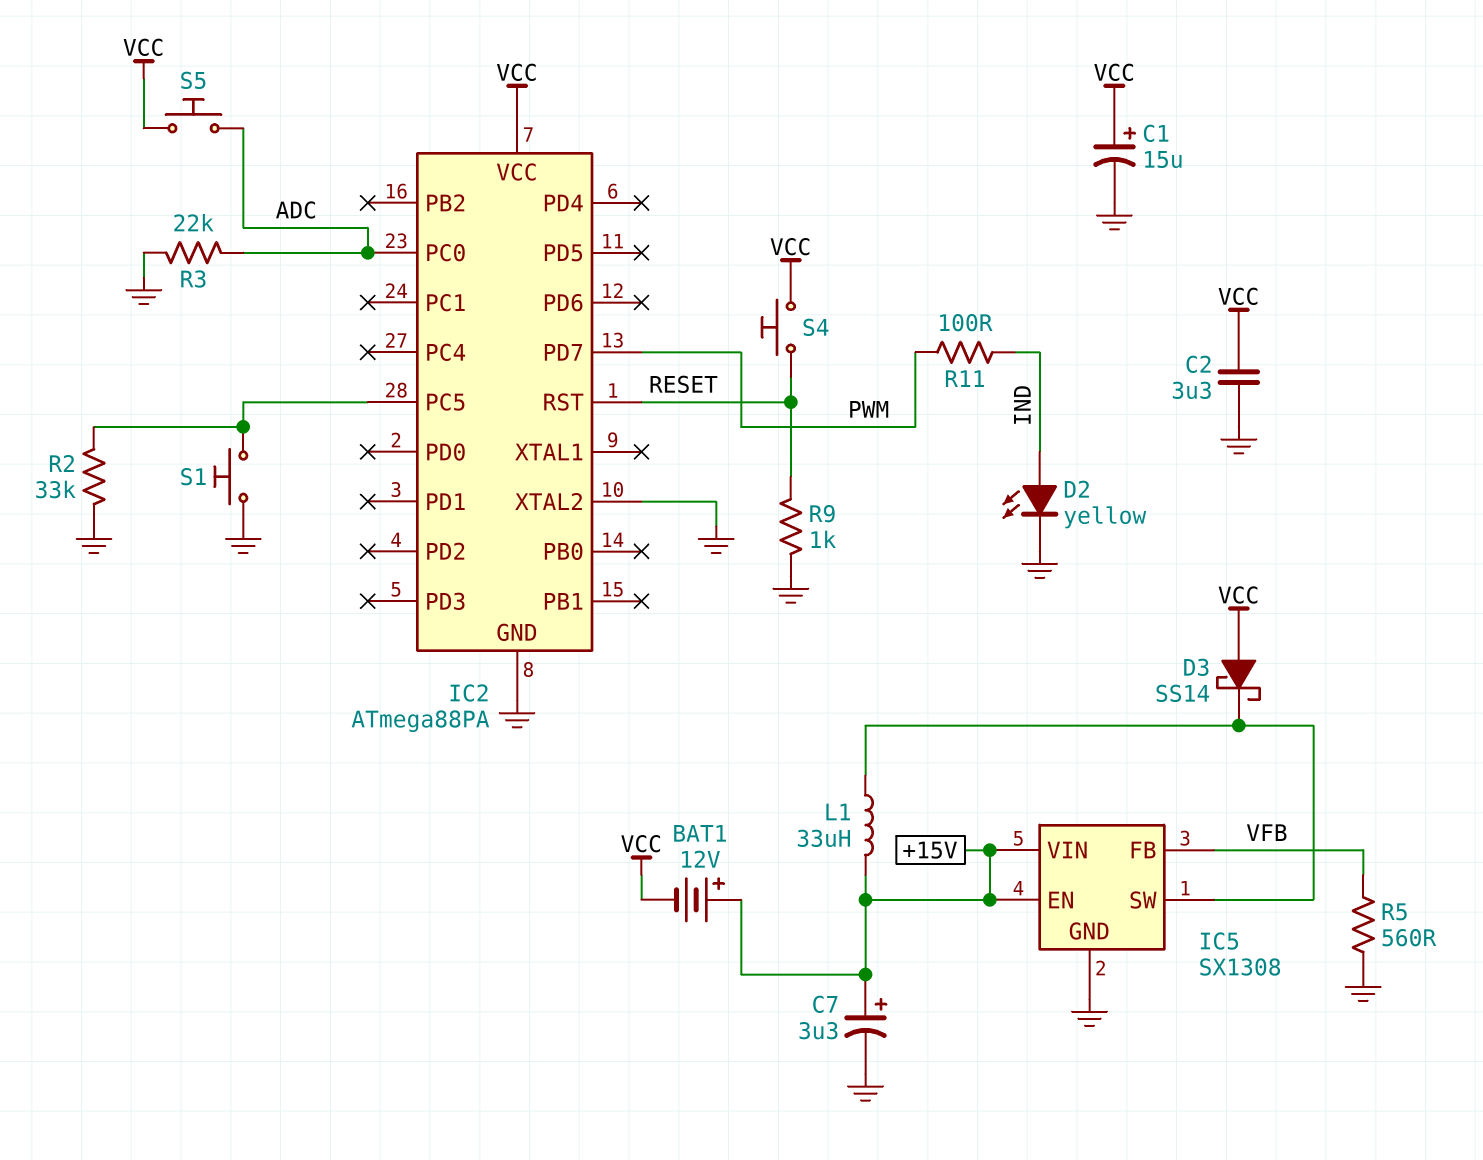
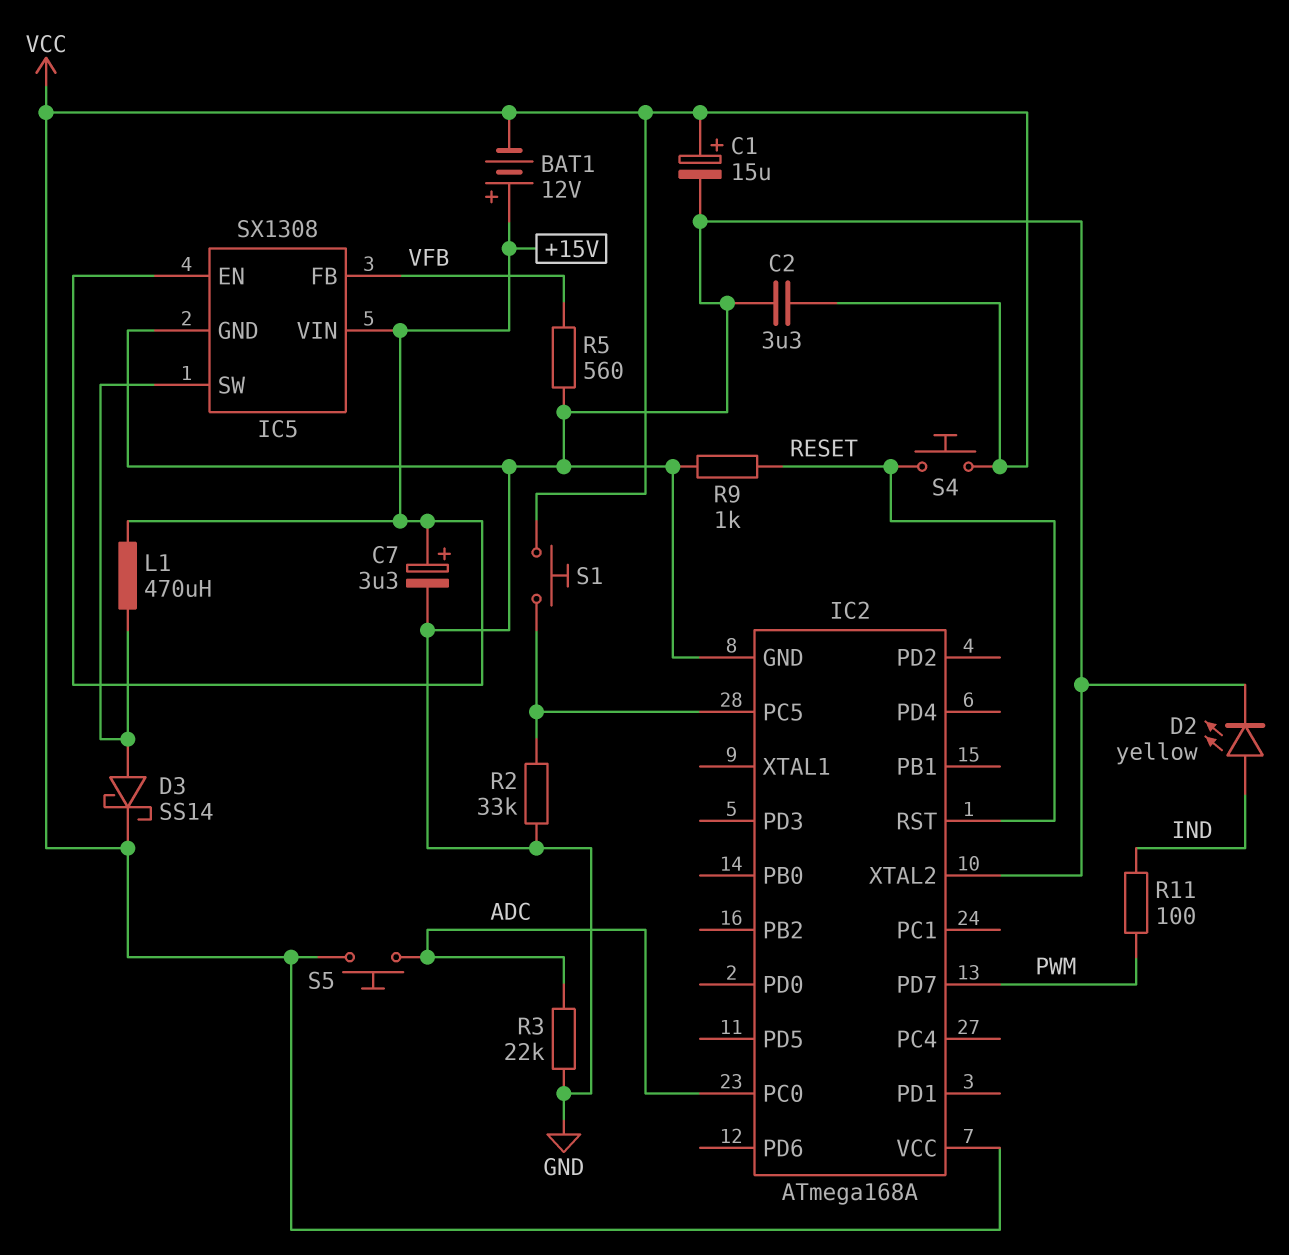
D3: schottky SS14 (A VCC, K IC5/SW) -> schottky SS14 (A IC5/SW, K VCC)
IC2: ATmega88PA -> ATmega168A
L1: 33uH (+15V, IC5/SW) -> 470uH (+15V, IC5/SW)
S1: button (GND, IC2/PC5) -> button (IC2/PC5, VCC)

